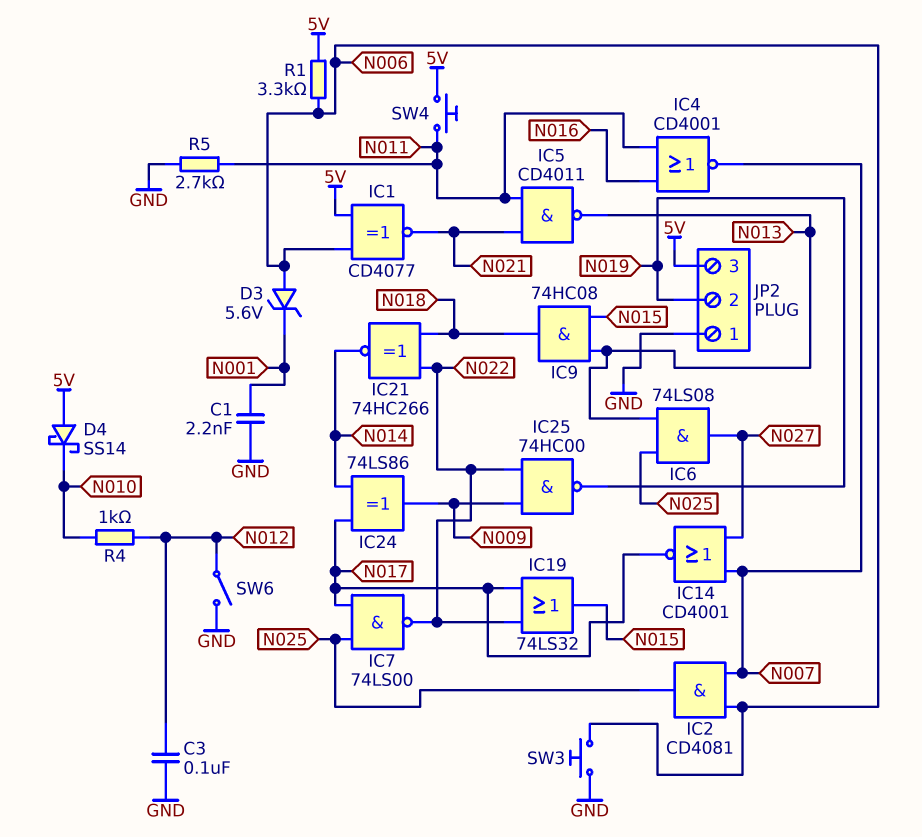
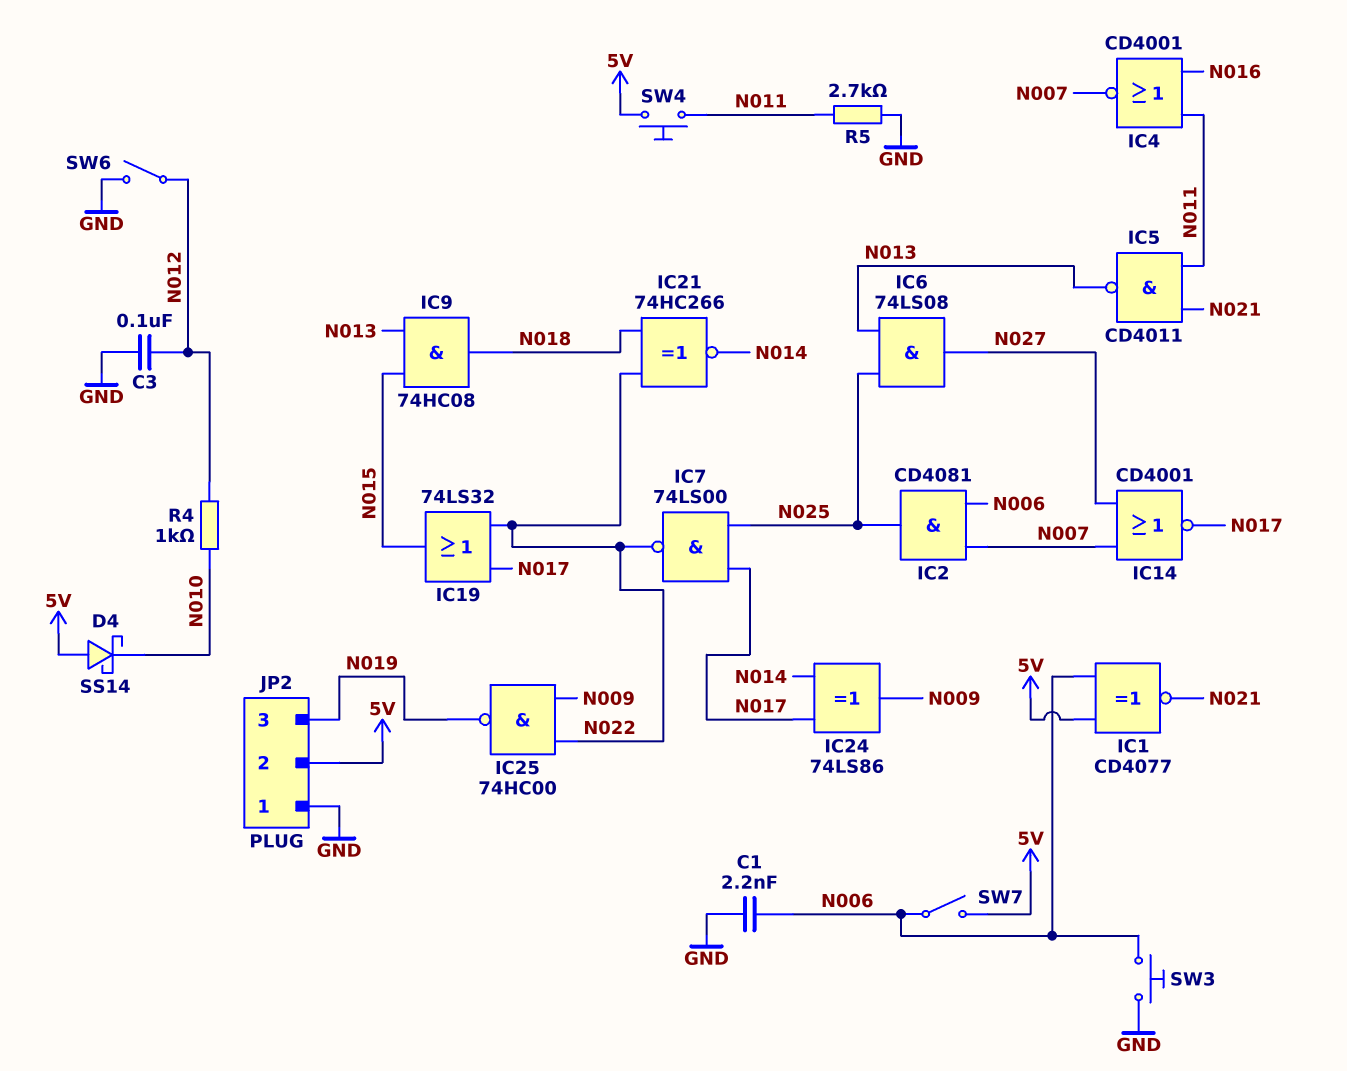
C1: 2.2nF (GND, N001) -> 2.2nF (GND, N006)
D3: zener 5.6V (A N006, K N001) -> none
JP2 pin 2: N019 -> 5V
JP2 pin 3: 5V -> N019
R1: 3.3k (5V, N006) -> none
SW7: none -> switch (5V, N006)

